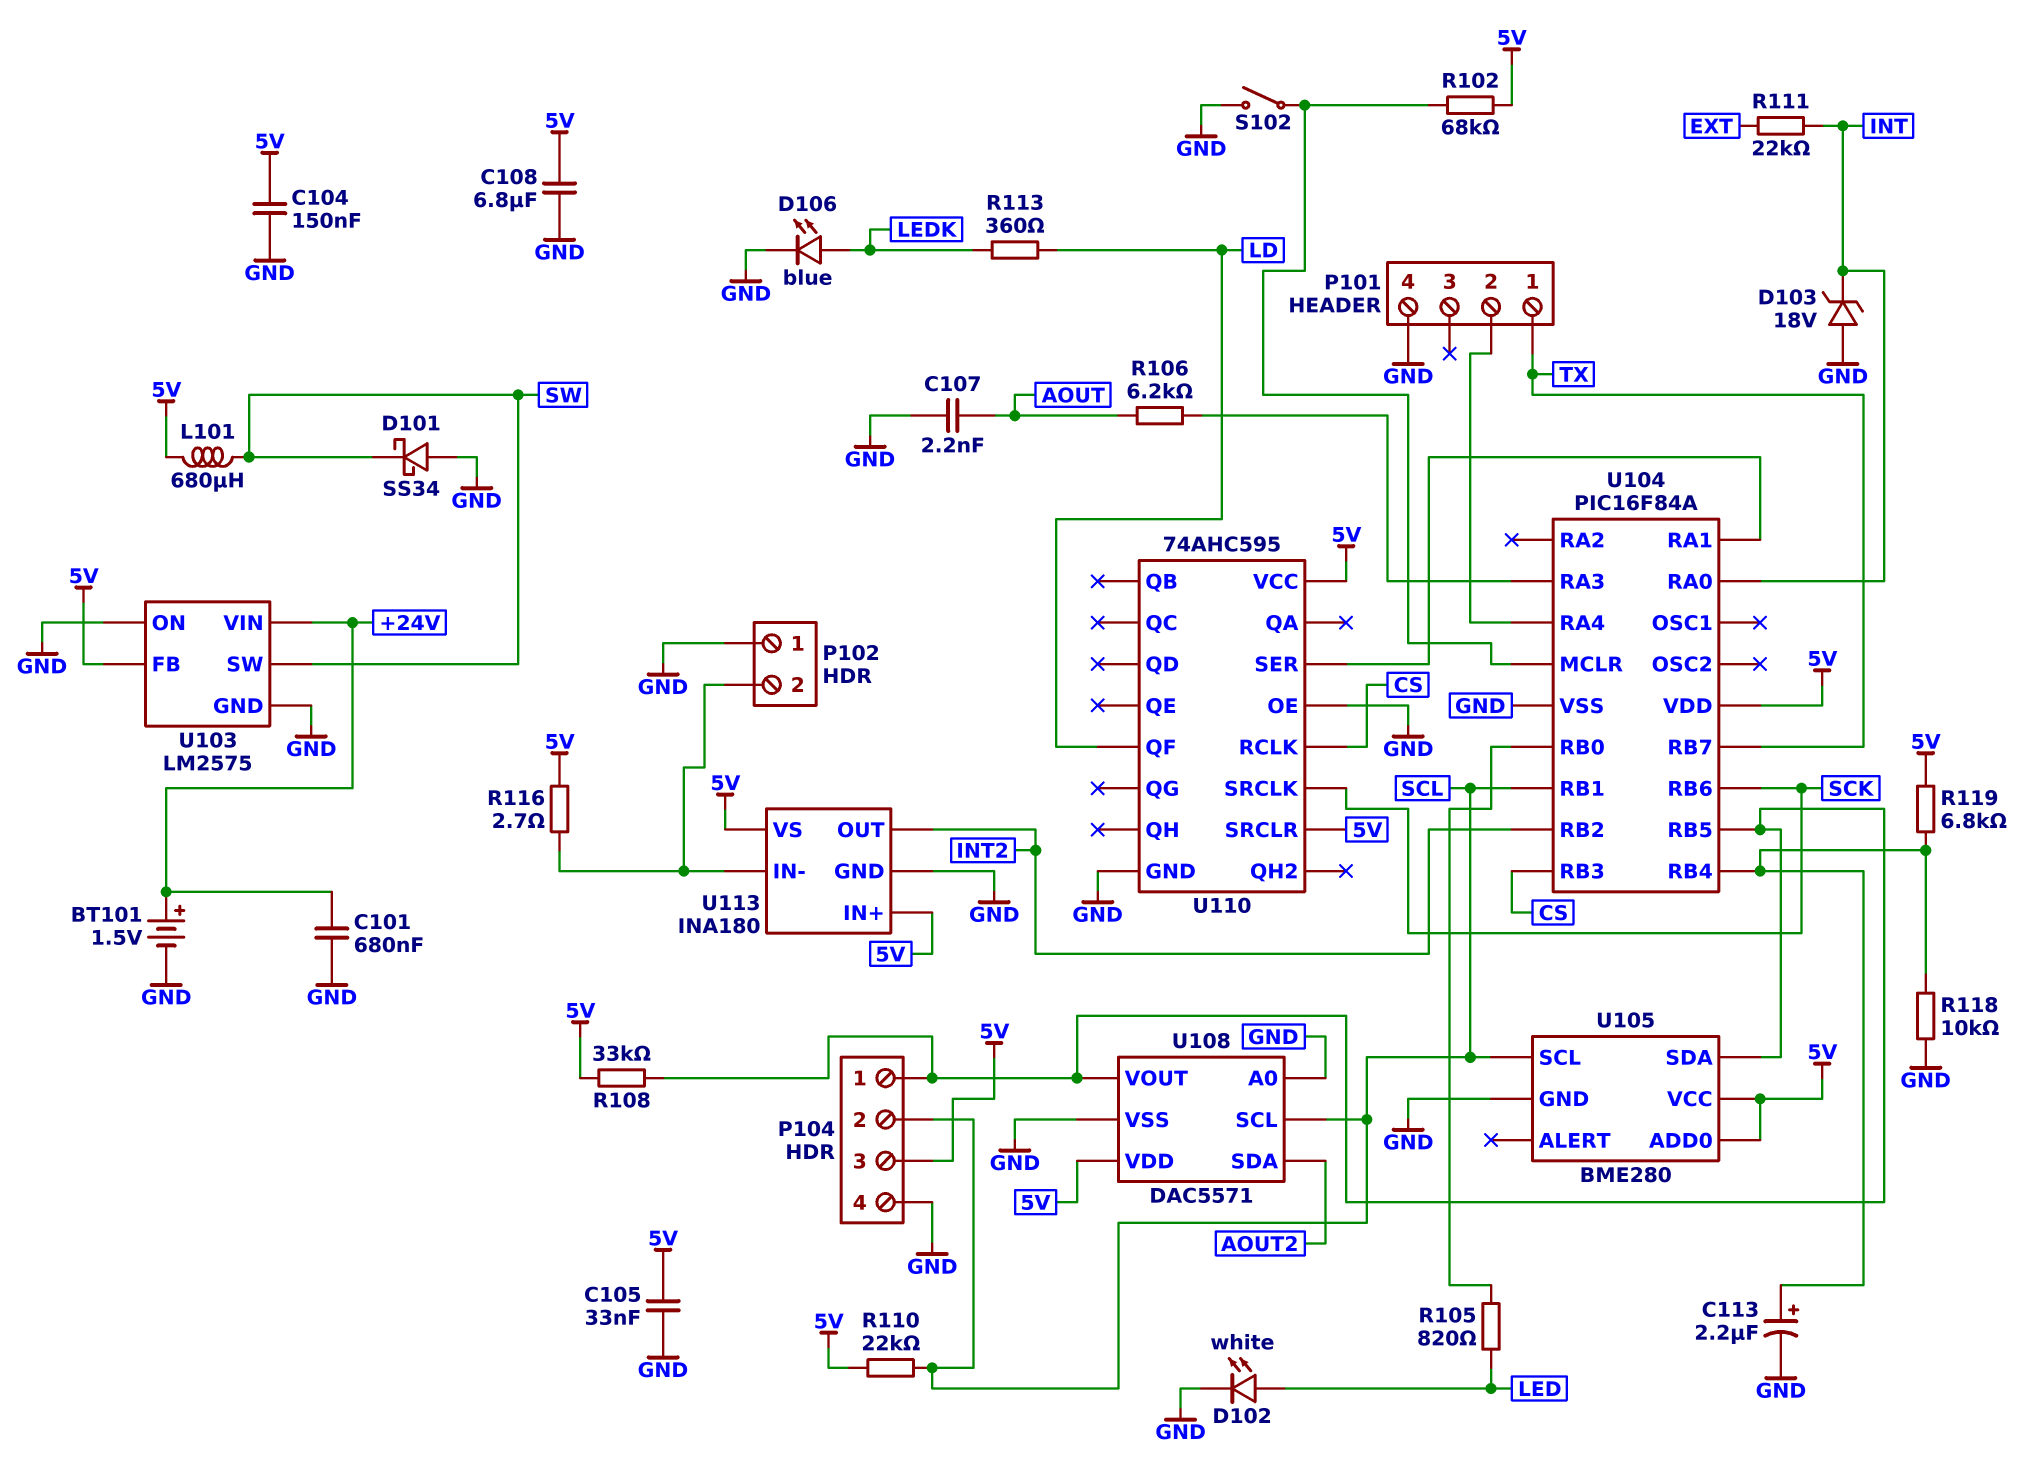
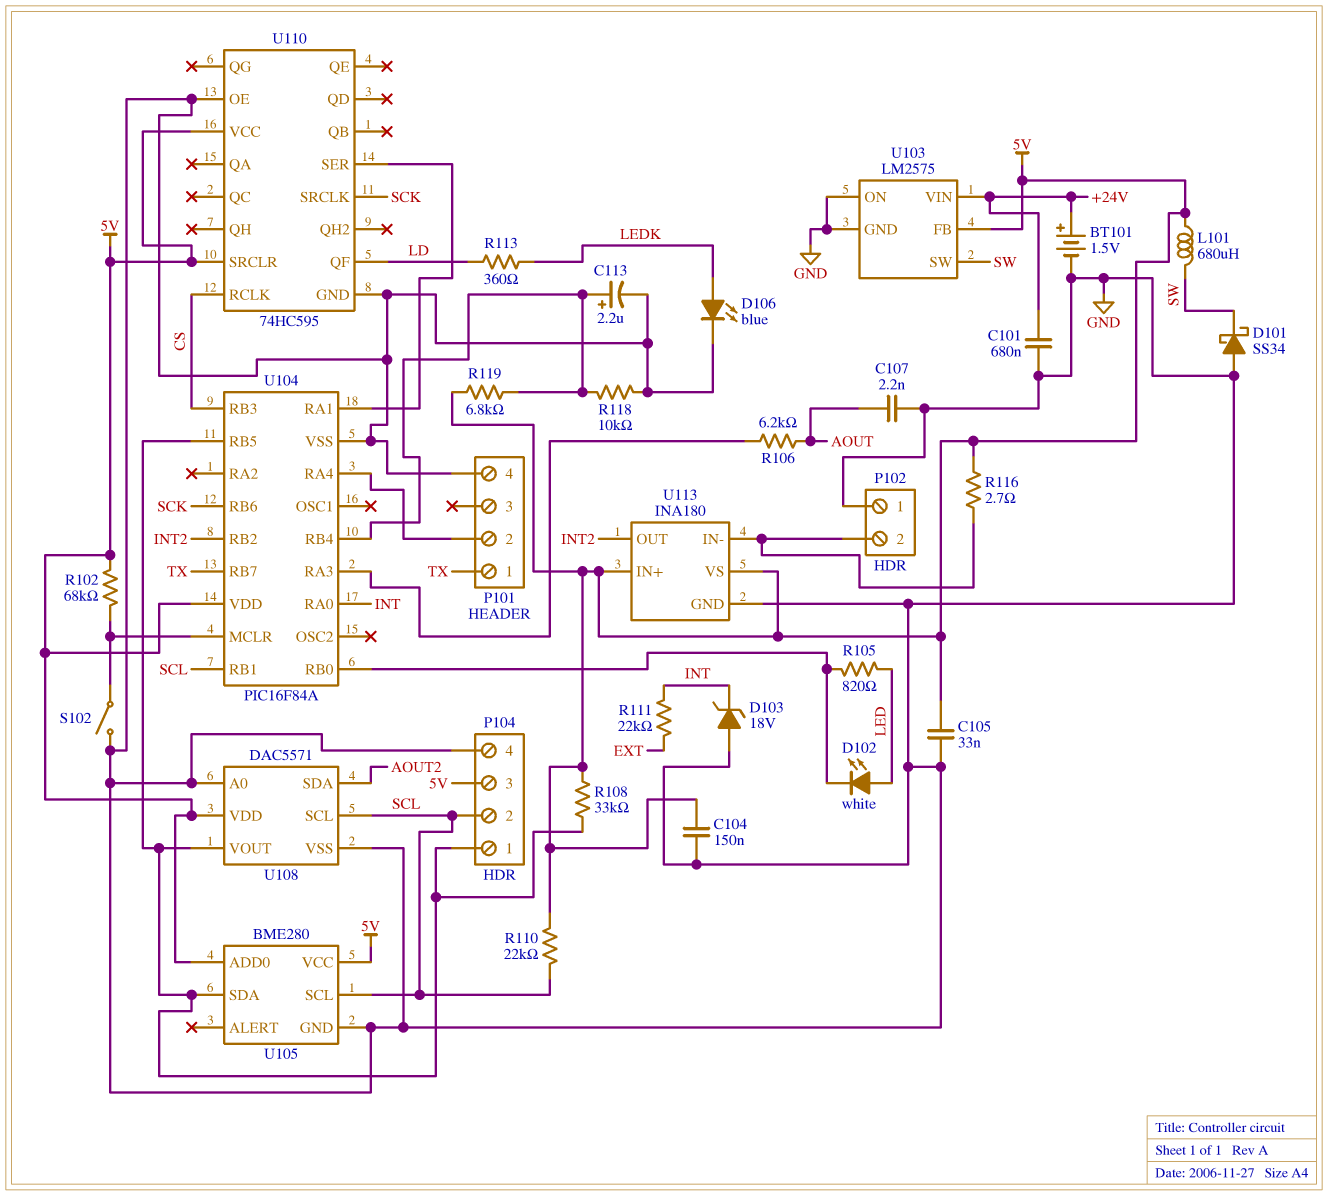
C108: 6.8uF (5V, GND) -> none
D102: LED white (A LED, K GND) -> LED white (A LED, K U104/RB0)
U110: 74AHC595 -> 74HC595

